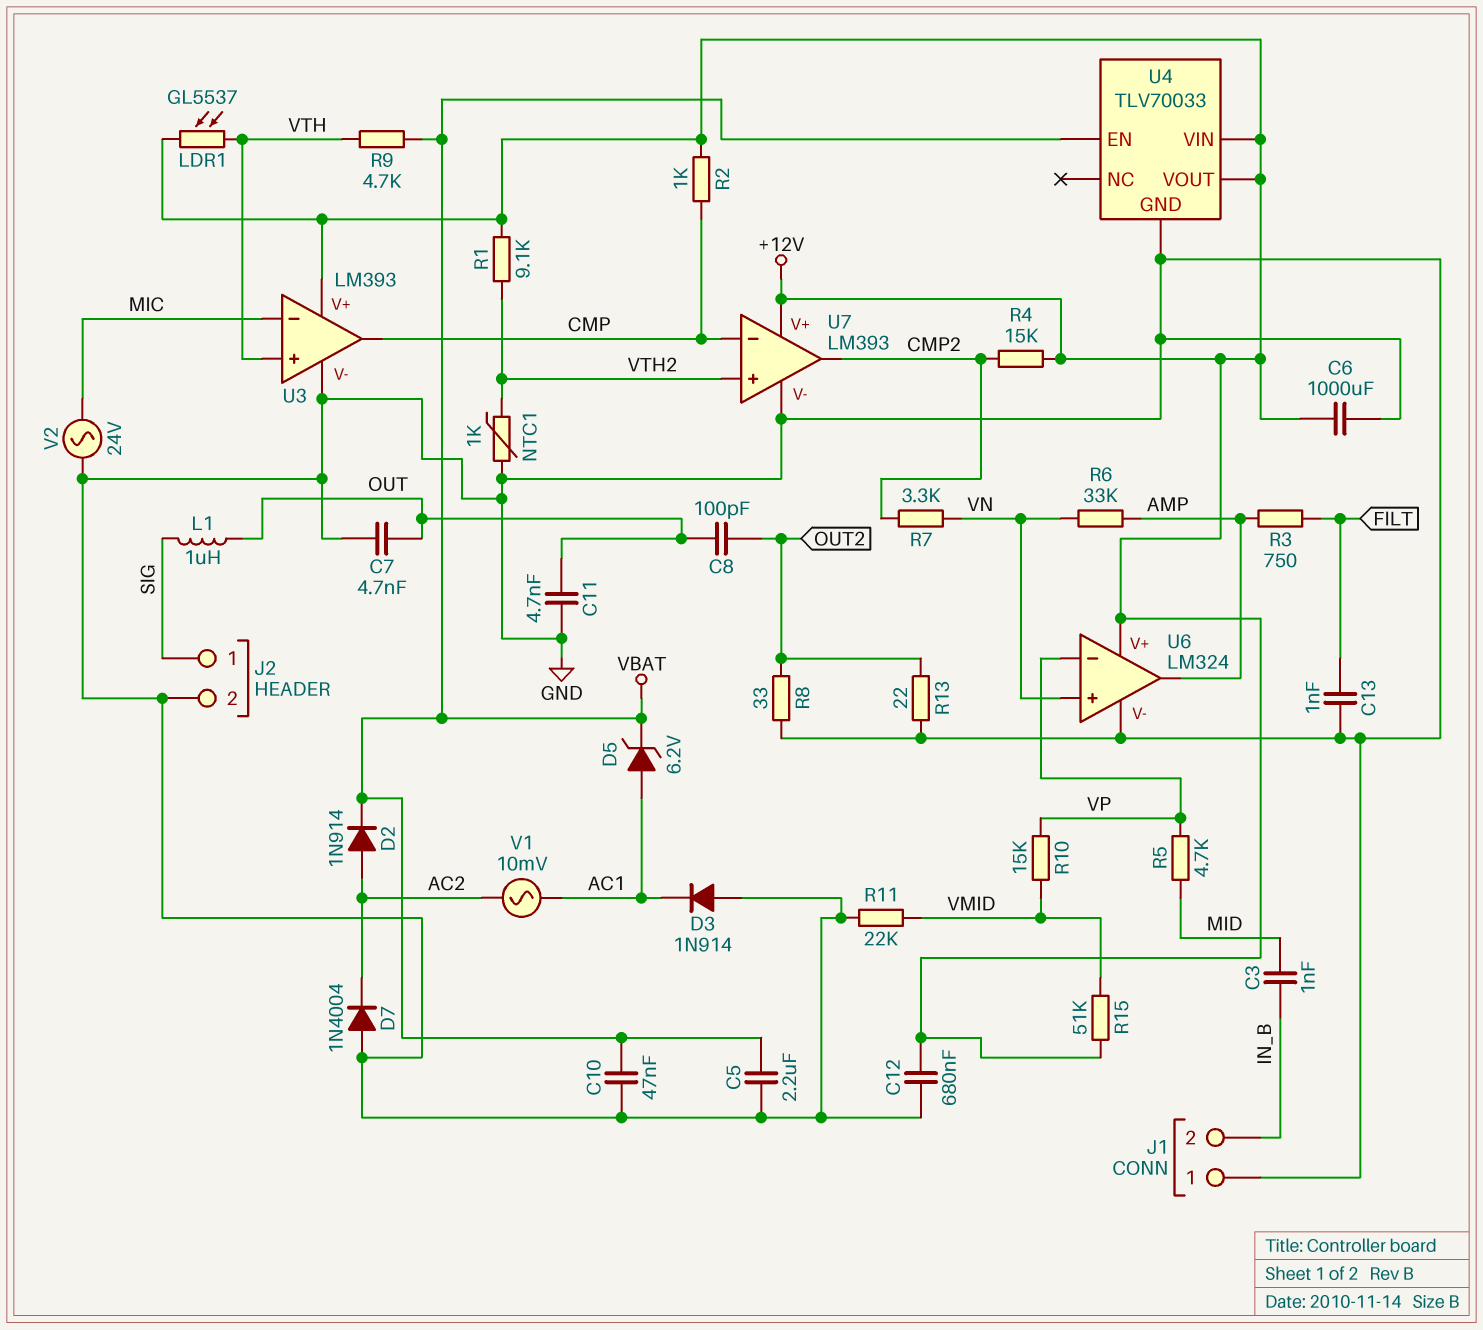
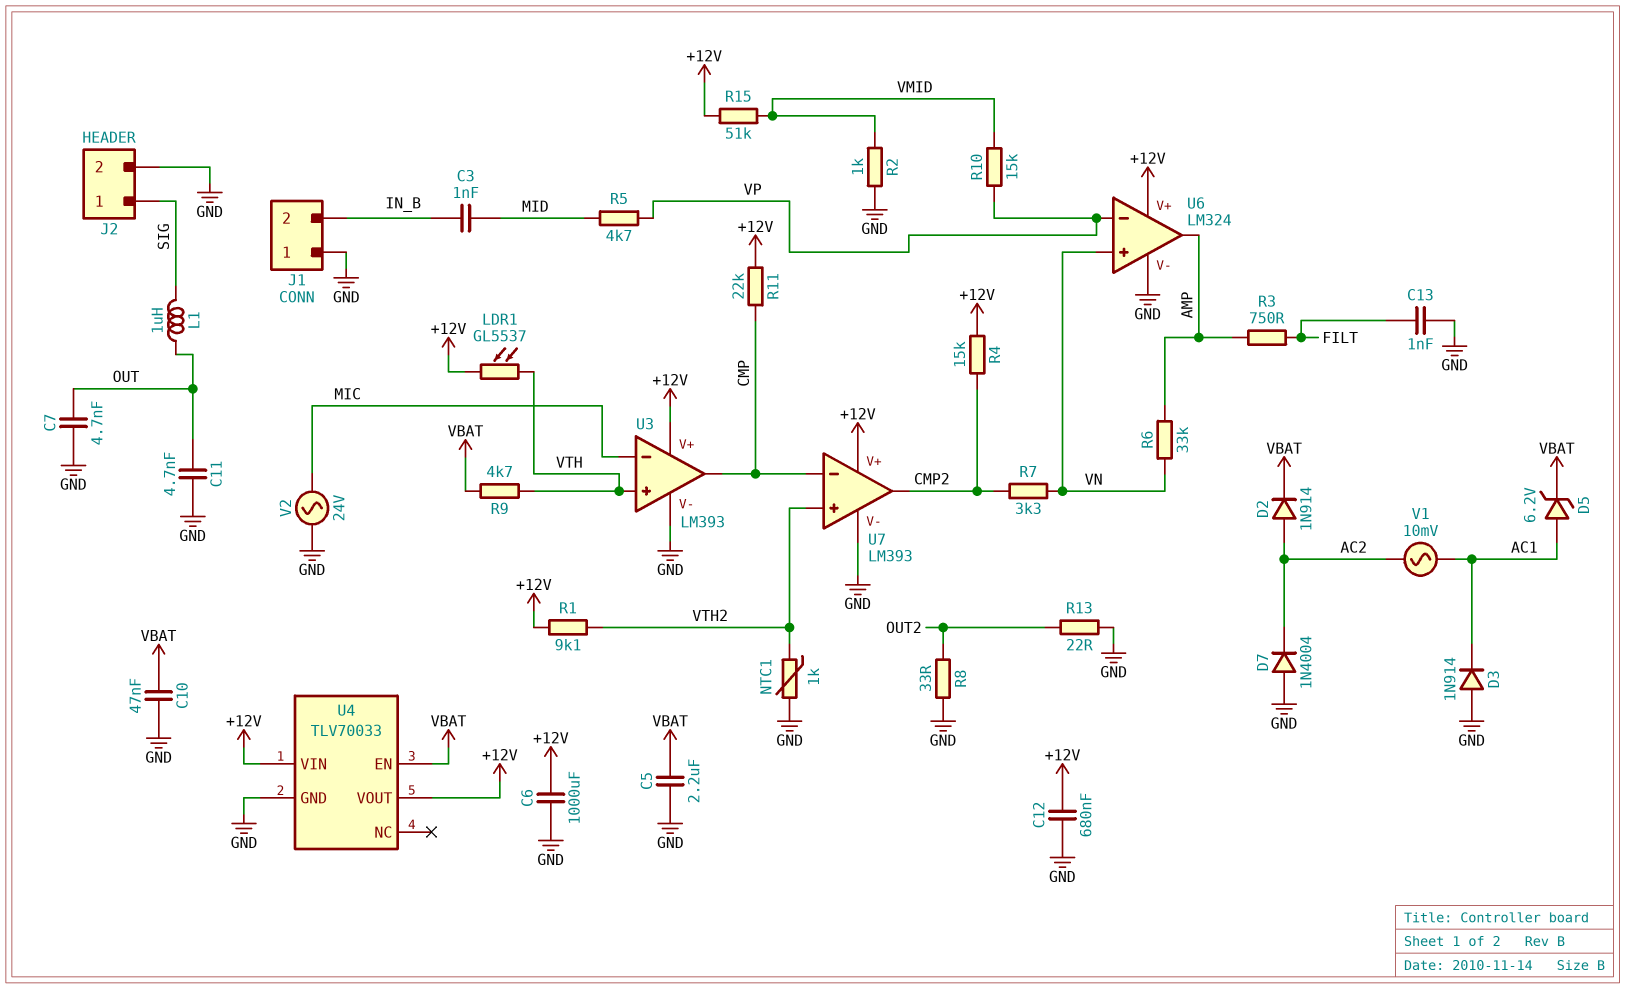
C8: 100pF (OUT, OUT2) -> none
R2: 1k (+12V, CMP) -> 1k (GND, VMID)
R11: 22k (GND, VMID) -> 22k (+12V, CMP)

